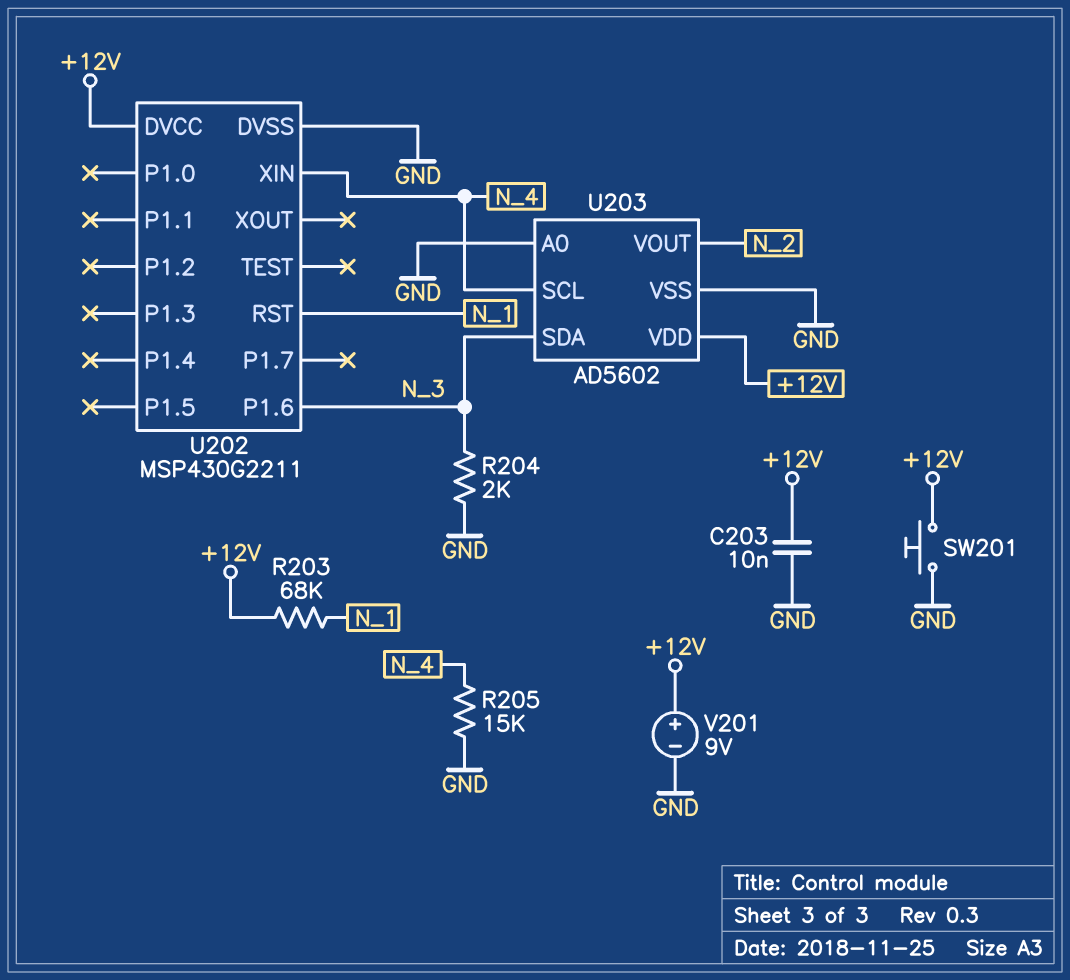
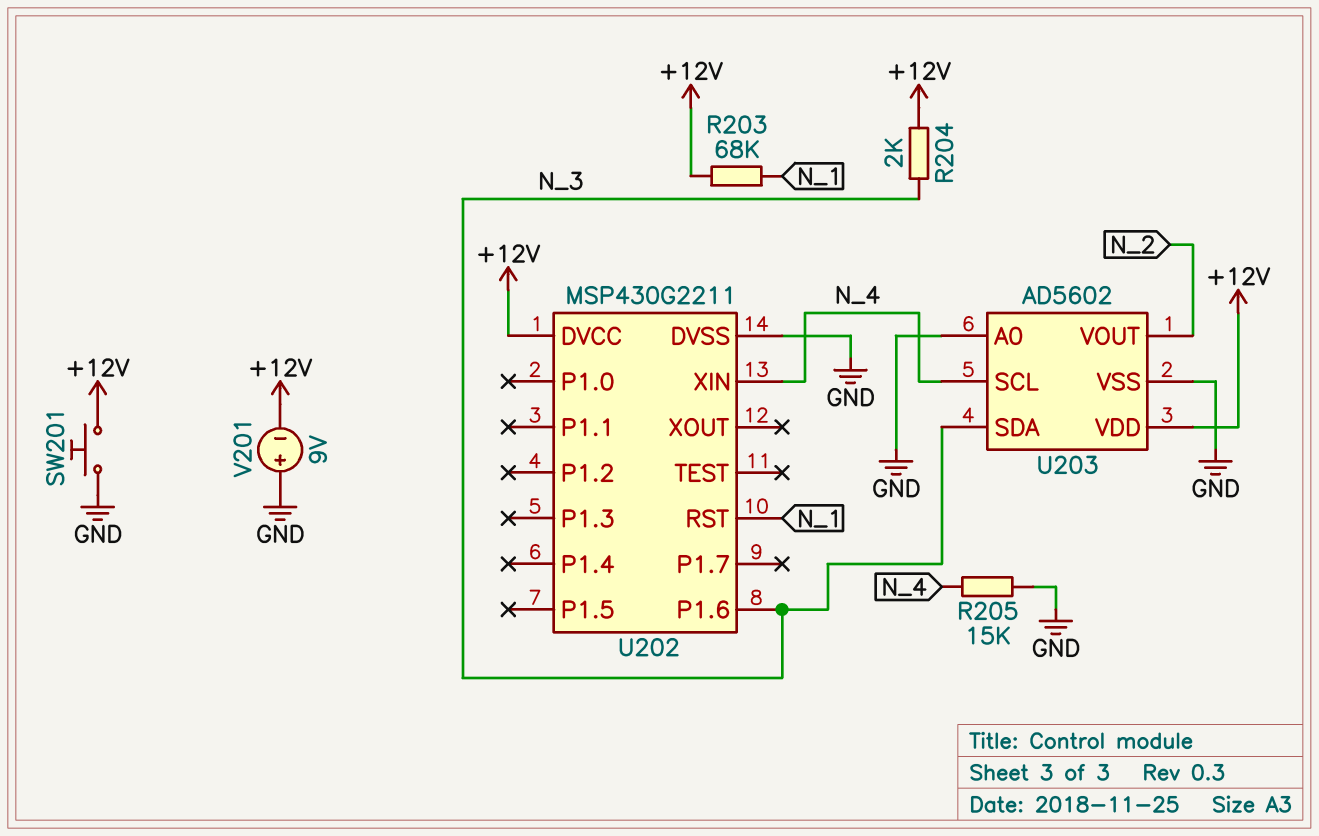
C203: 10nF (+12V, GND) -> none
R204: 2k (GND, N_3) -> 2k (+12V, N_3)
V201: 9V (plus +12V, minus GND) -> 9V (plus GND, minus +12V)

